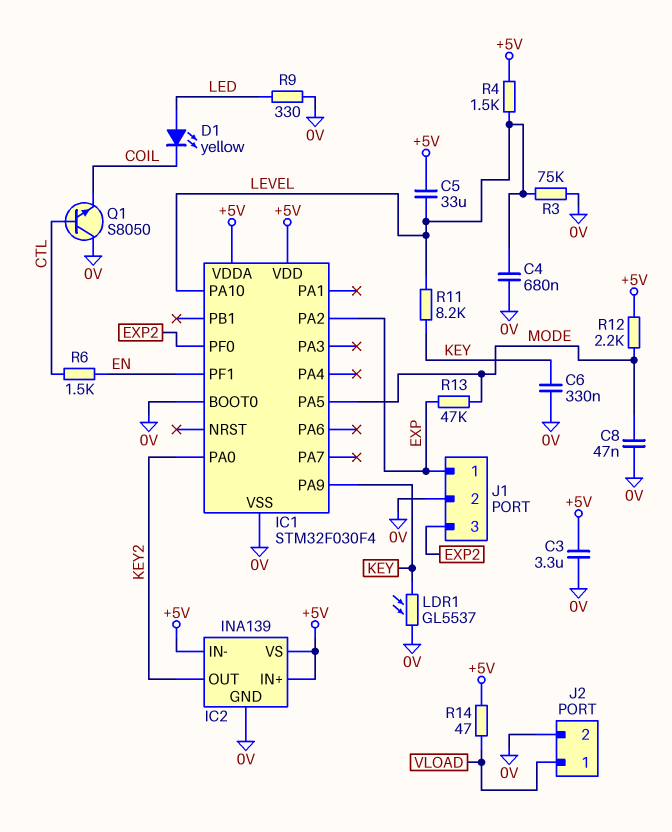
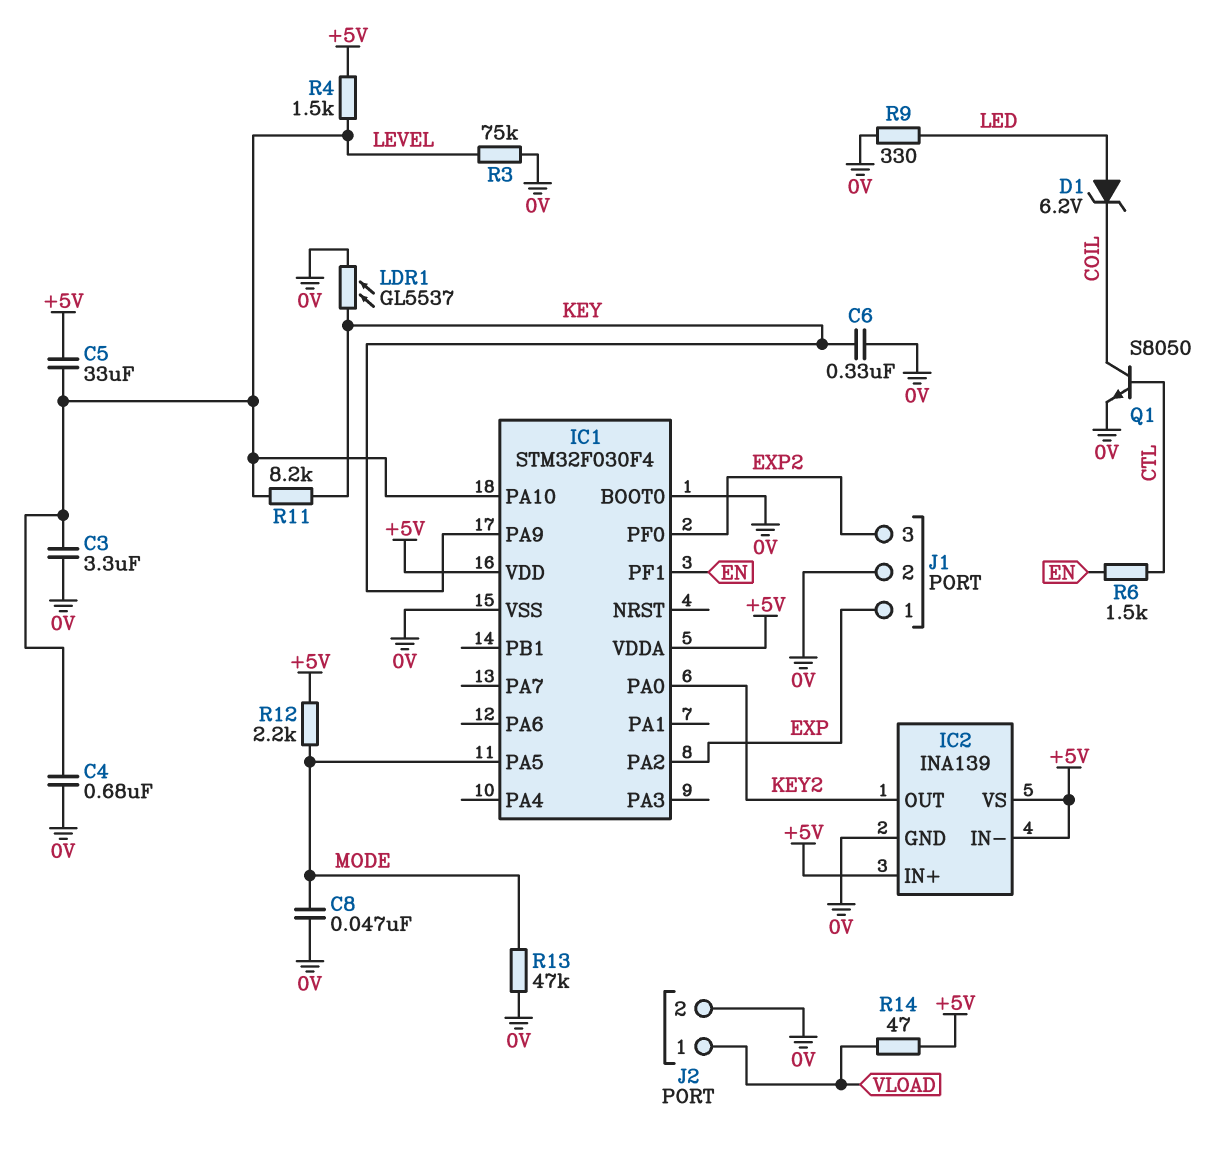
C3: 3.3uF (+5V, 0V) -> 3.3uF (0V, LEVEL)
D1: LED yellow (A LED, K COIL) -> zener 6.2V (A LED, K COIL)
Q1: NPN S8050 (B CTL, C 0V, E COIL) -> NPN S8050 (B CTL, C COIL, E 0V)
R13: 47k (EXP, MODE) -> 47k (0V, MODE)

